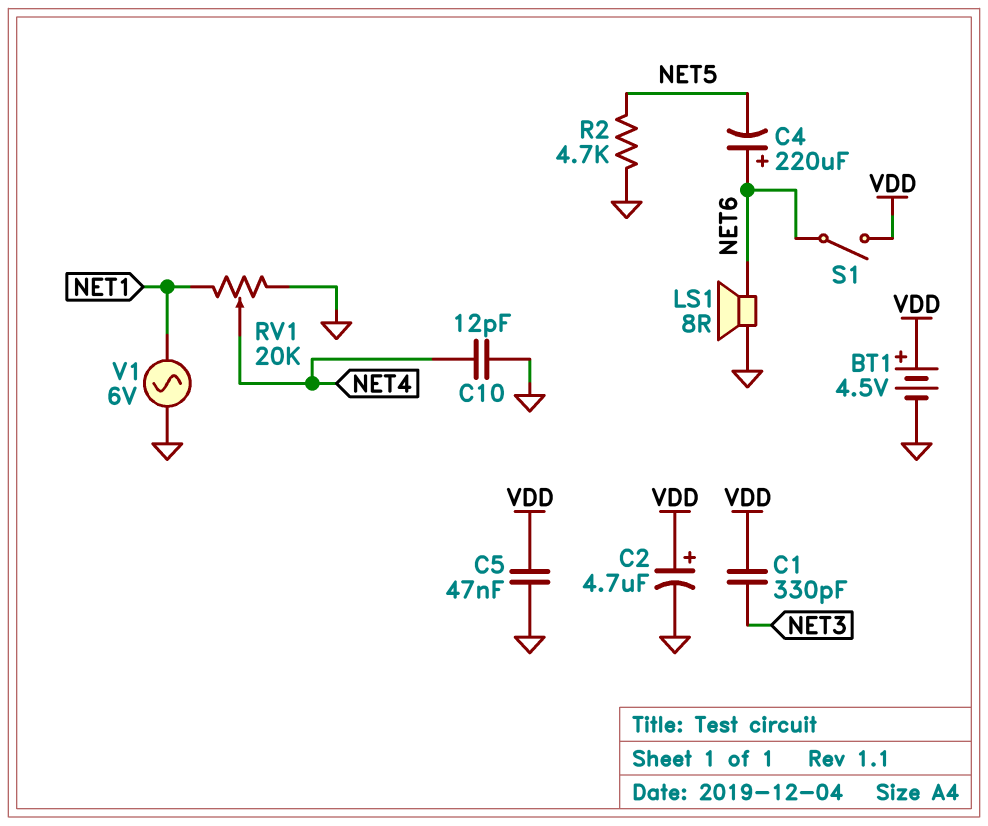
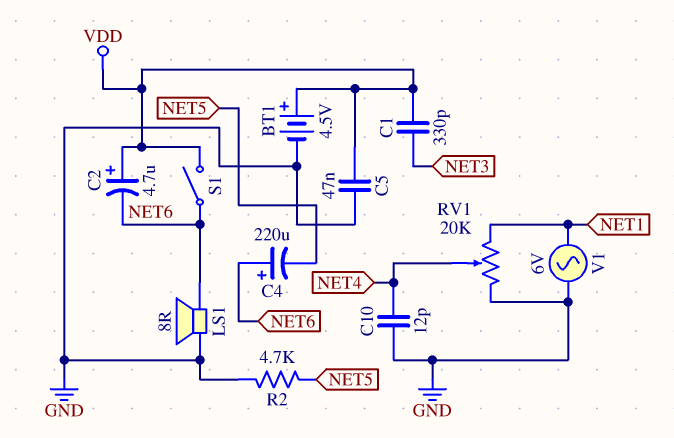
C2: 4.7uF (plus VDD, minus GND) -> 4.7uF (plus VDD, minus NET6)

